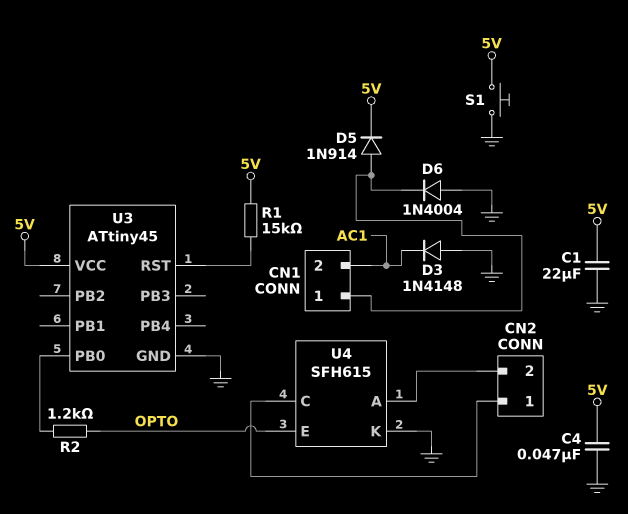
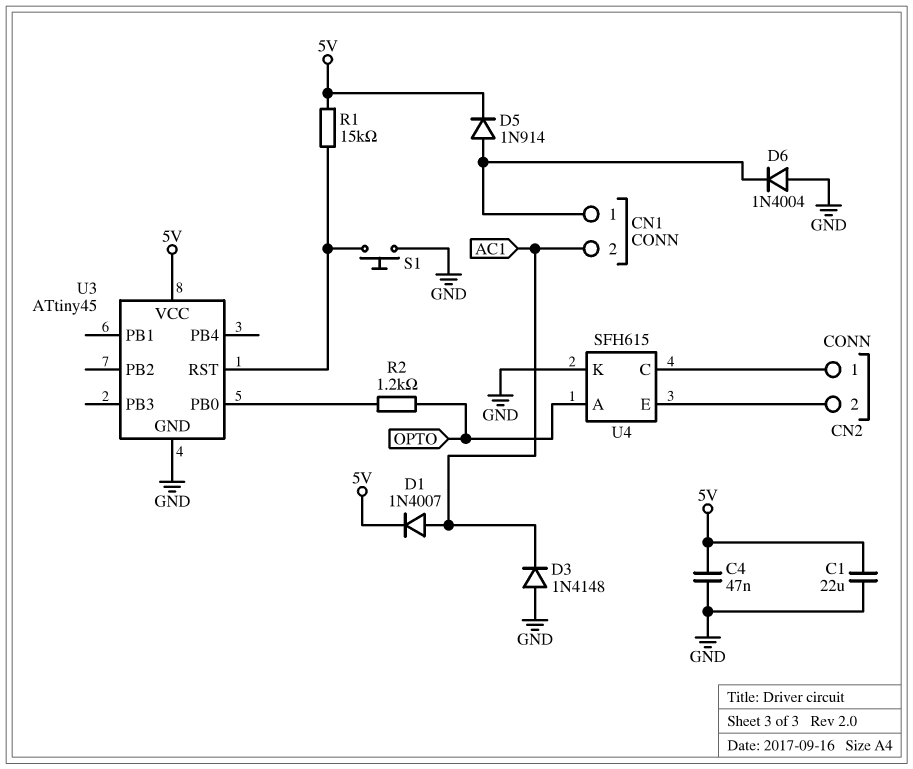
D1: none -> diode 1N4007 (A AC1, K 5V)
S1: button (5V, GND) -> button (GND, U3/RST)
U4 pin A: CN2/2 -> OPTO
U4 pin E: OPTO -> CN2/2

